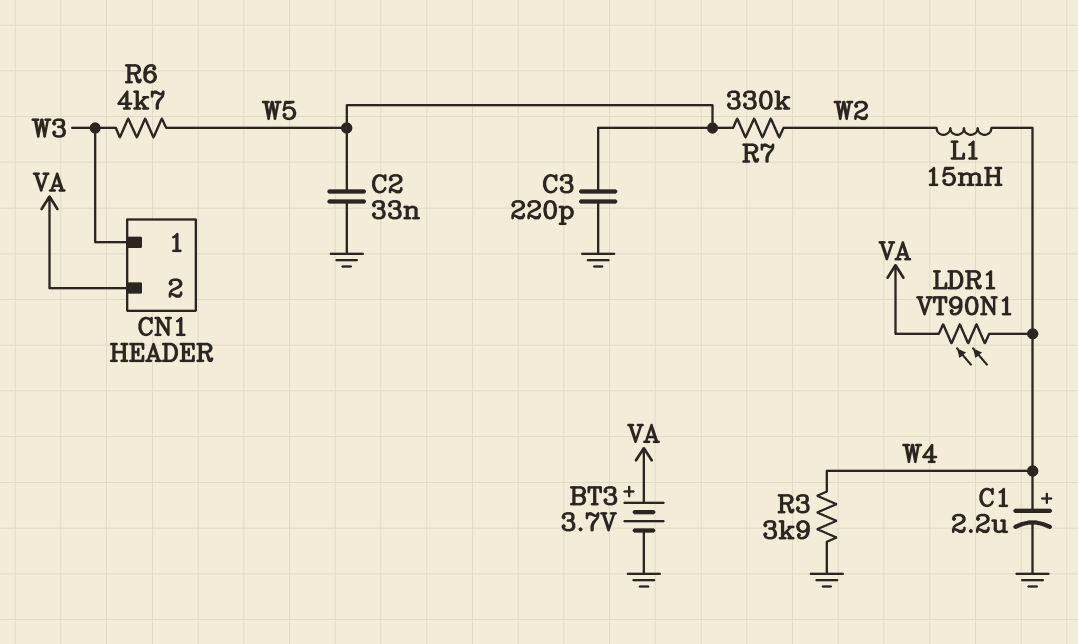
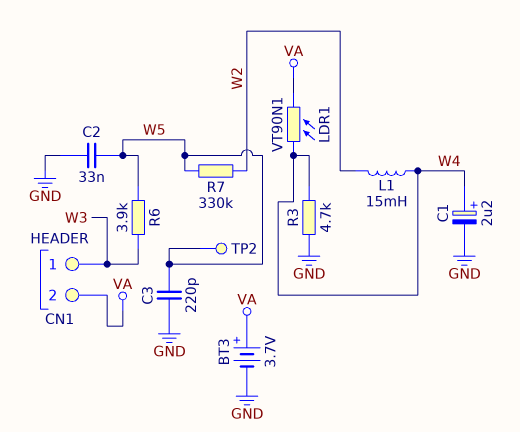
R3: 3.9k (GND, W4) -> 4.7k (GND, W4)
R6: 4.7k (W3, W5) -> 3.9k (W3, W5)
TP2: none -> test point (W5)

